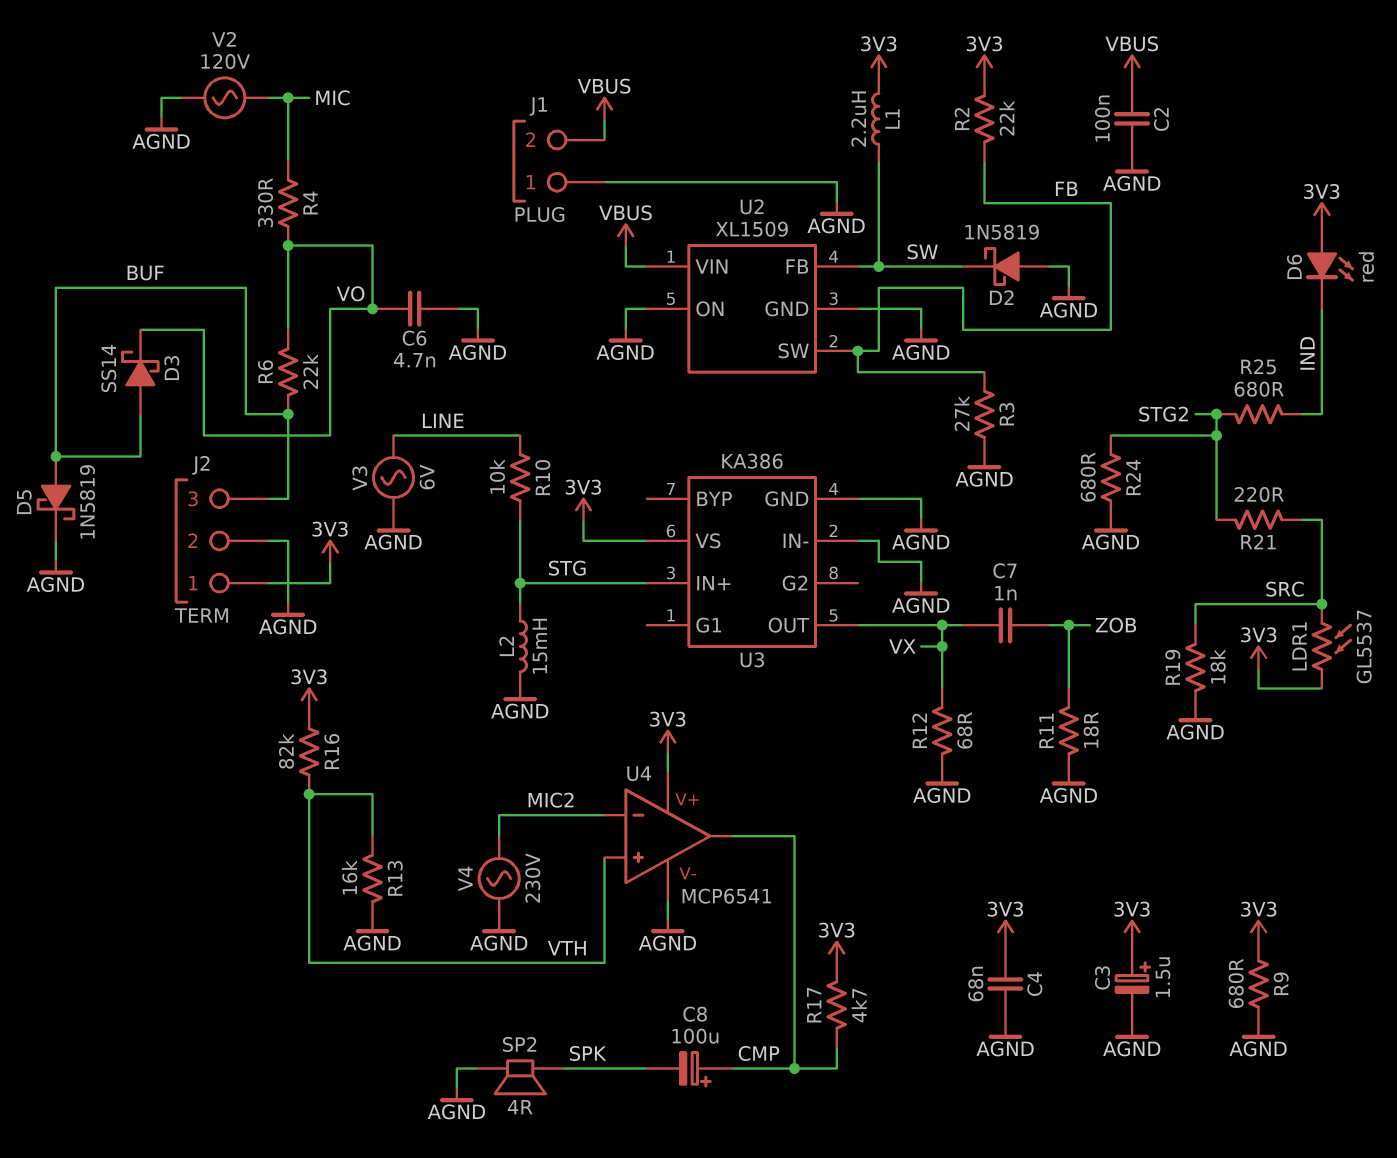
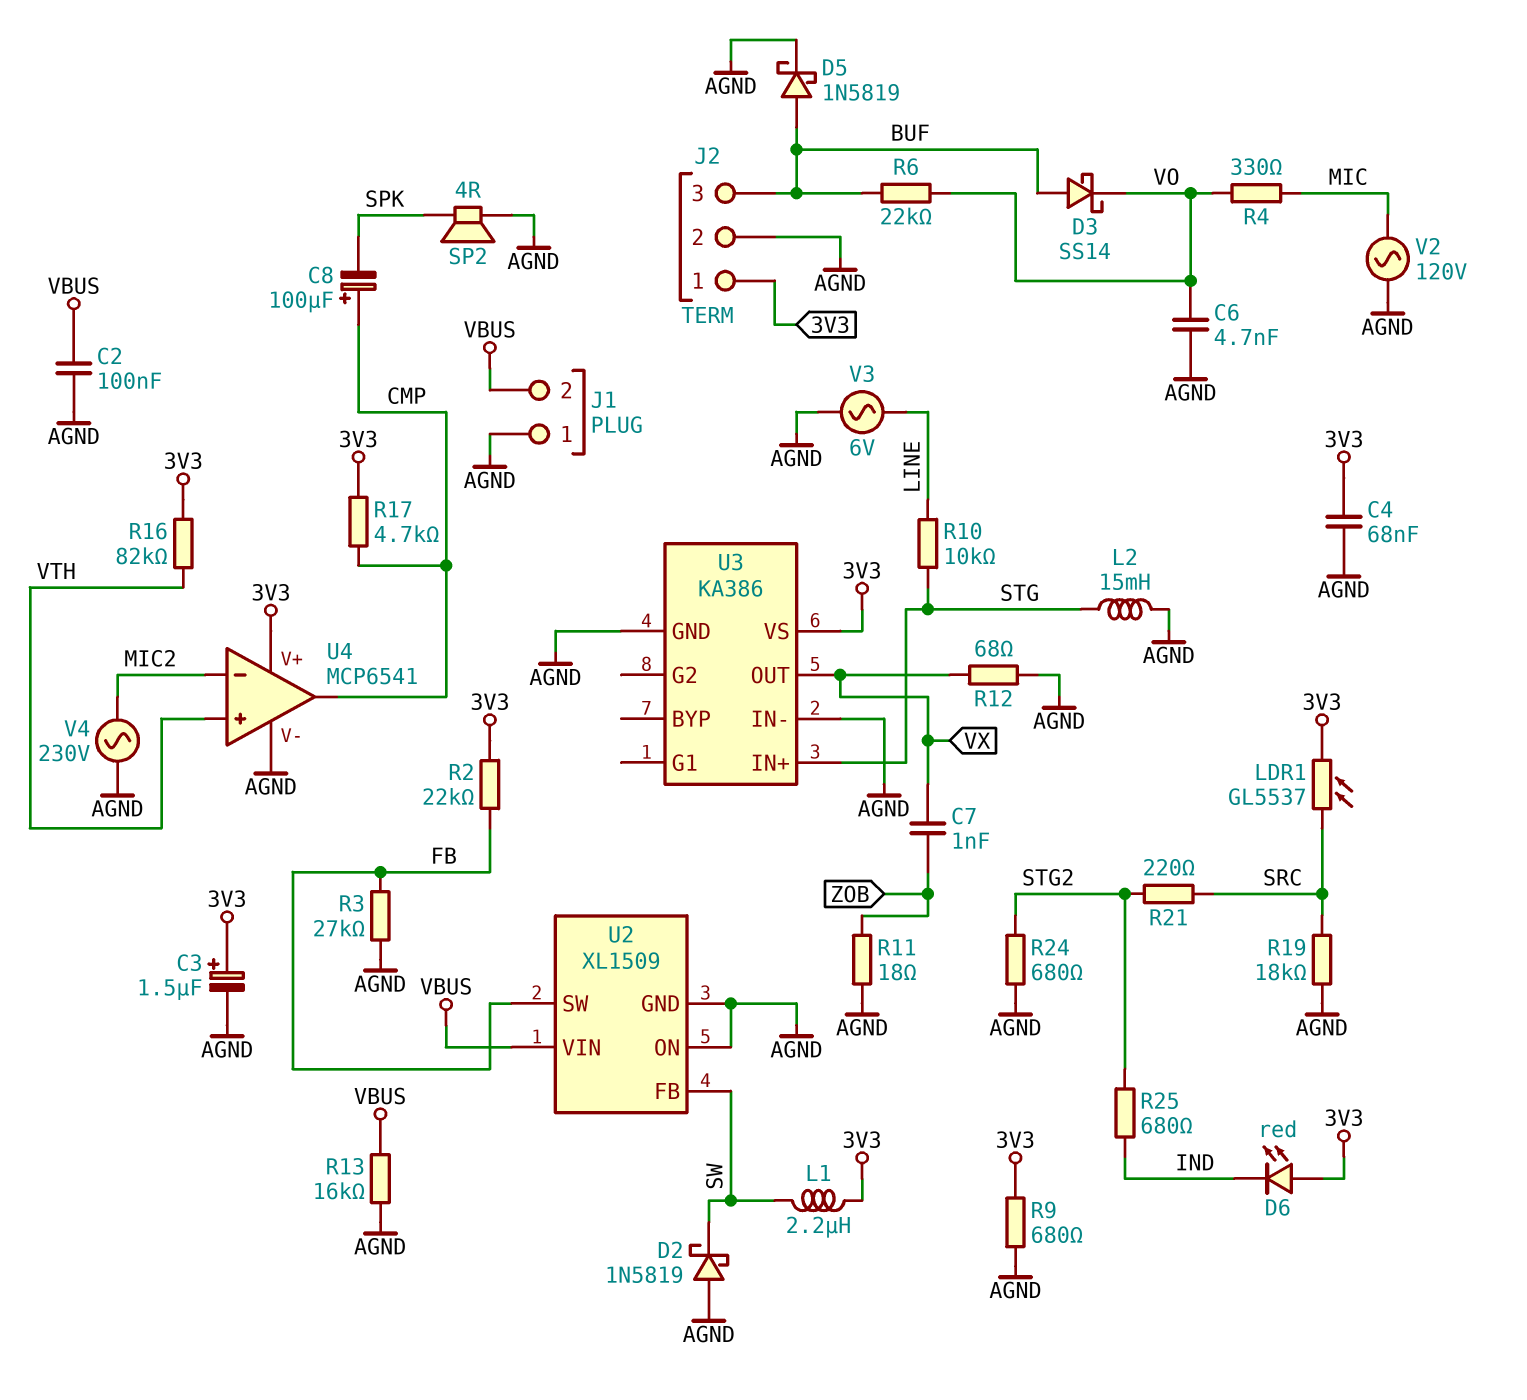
R13: 16k (AGND, VTH) -> 16k (AGND, VBUS)

